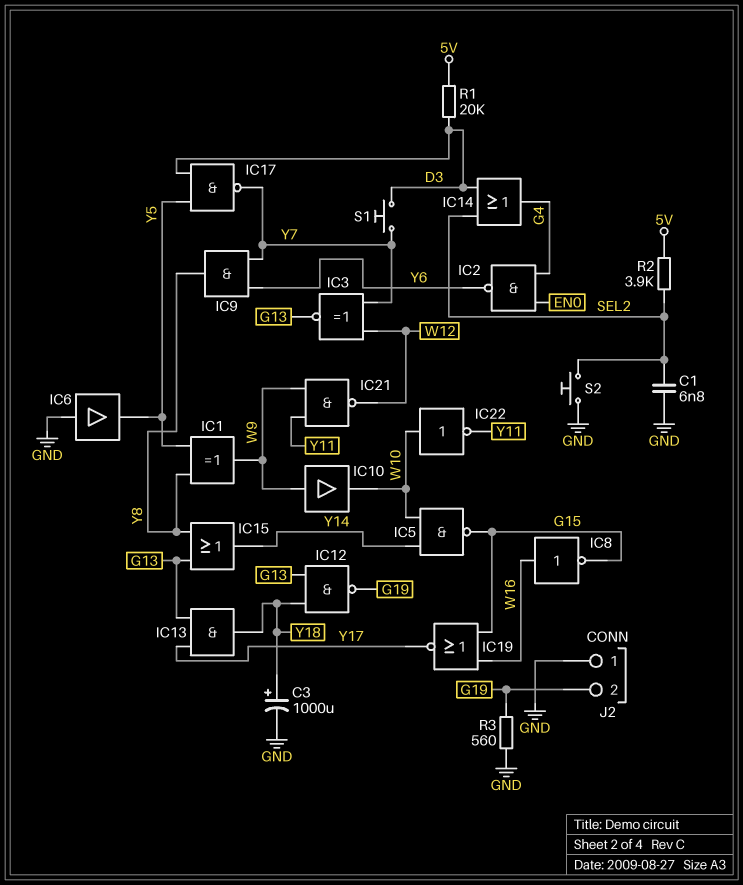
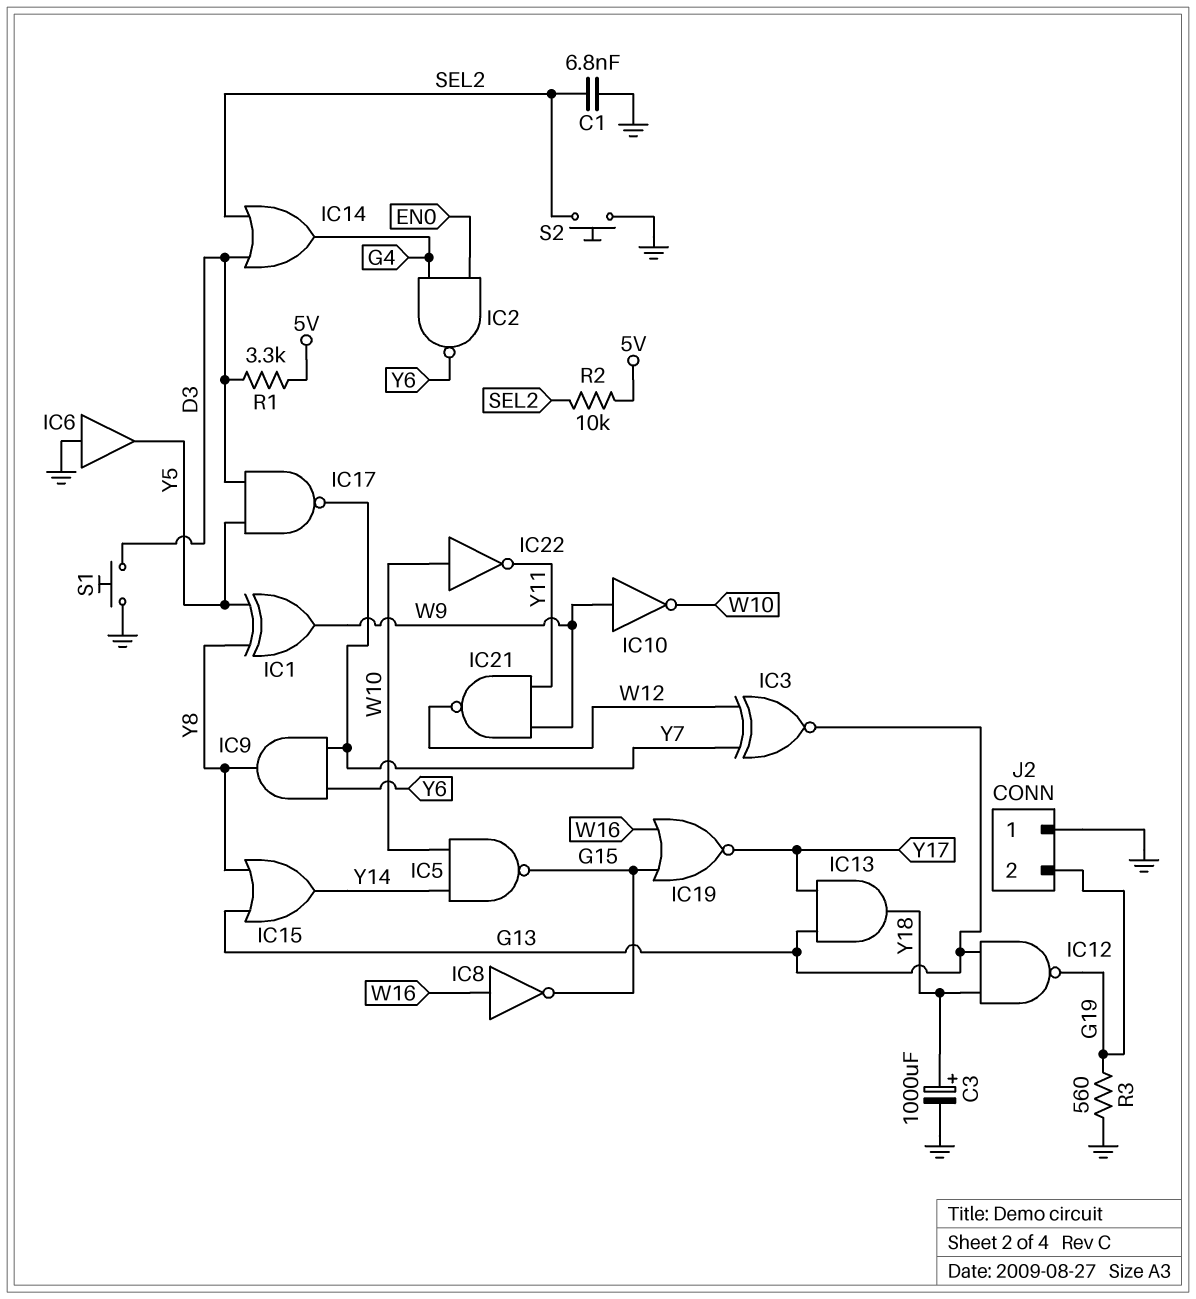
IC10: buffer (in W9, out W10) -> NOT (in W9, out W10)
R1: 20k (5V, D3) -> 3.3k (5V, D3)
R2: 3.9k (5V, SEL2) -> 10k (5V, SEL2)
S1: button (D3, Y7) -> button (D3, GND)

